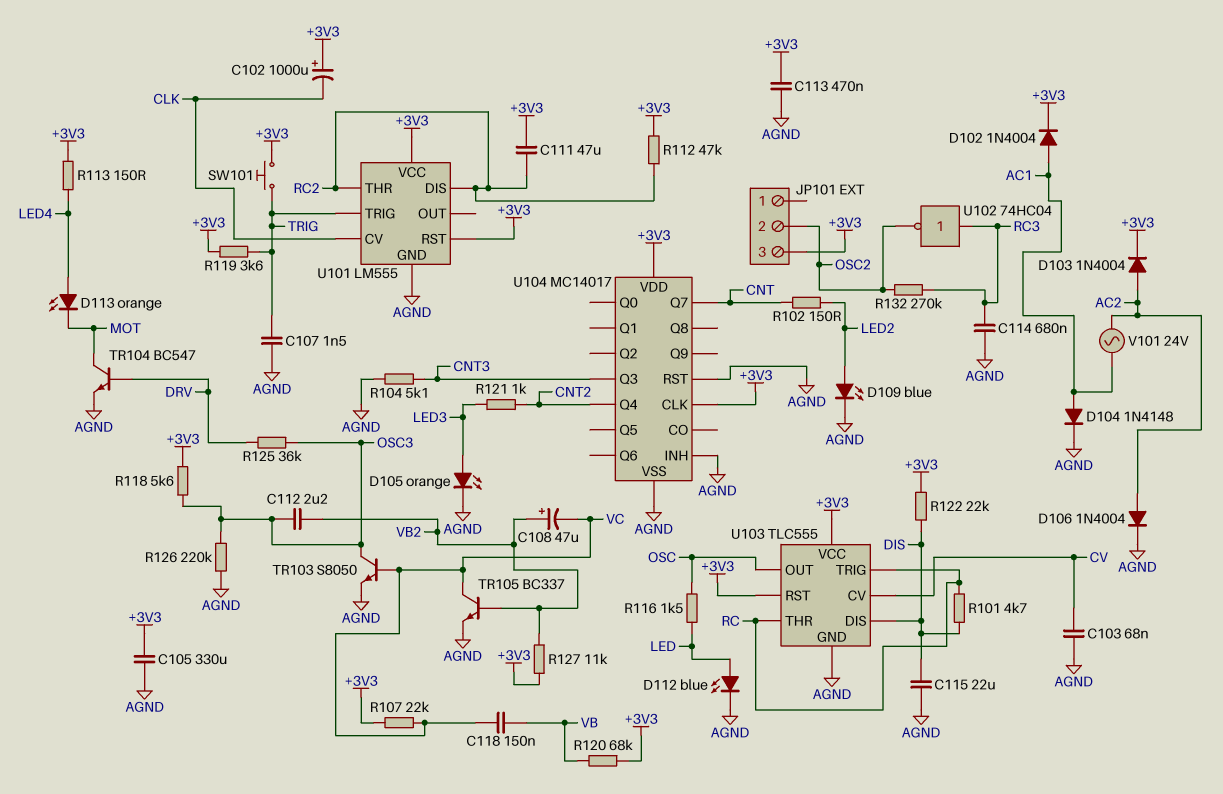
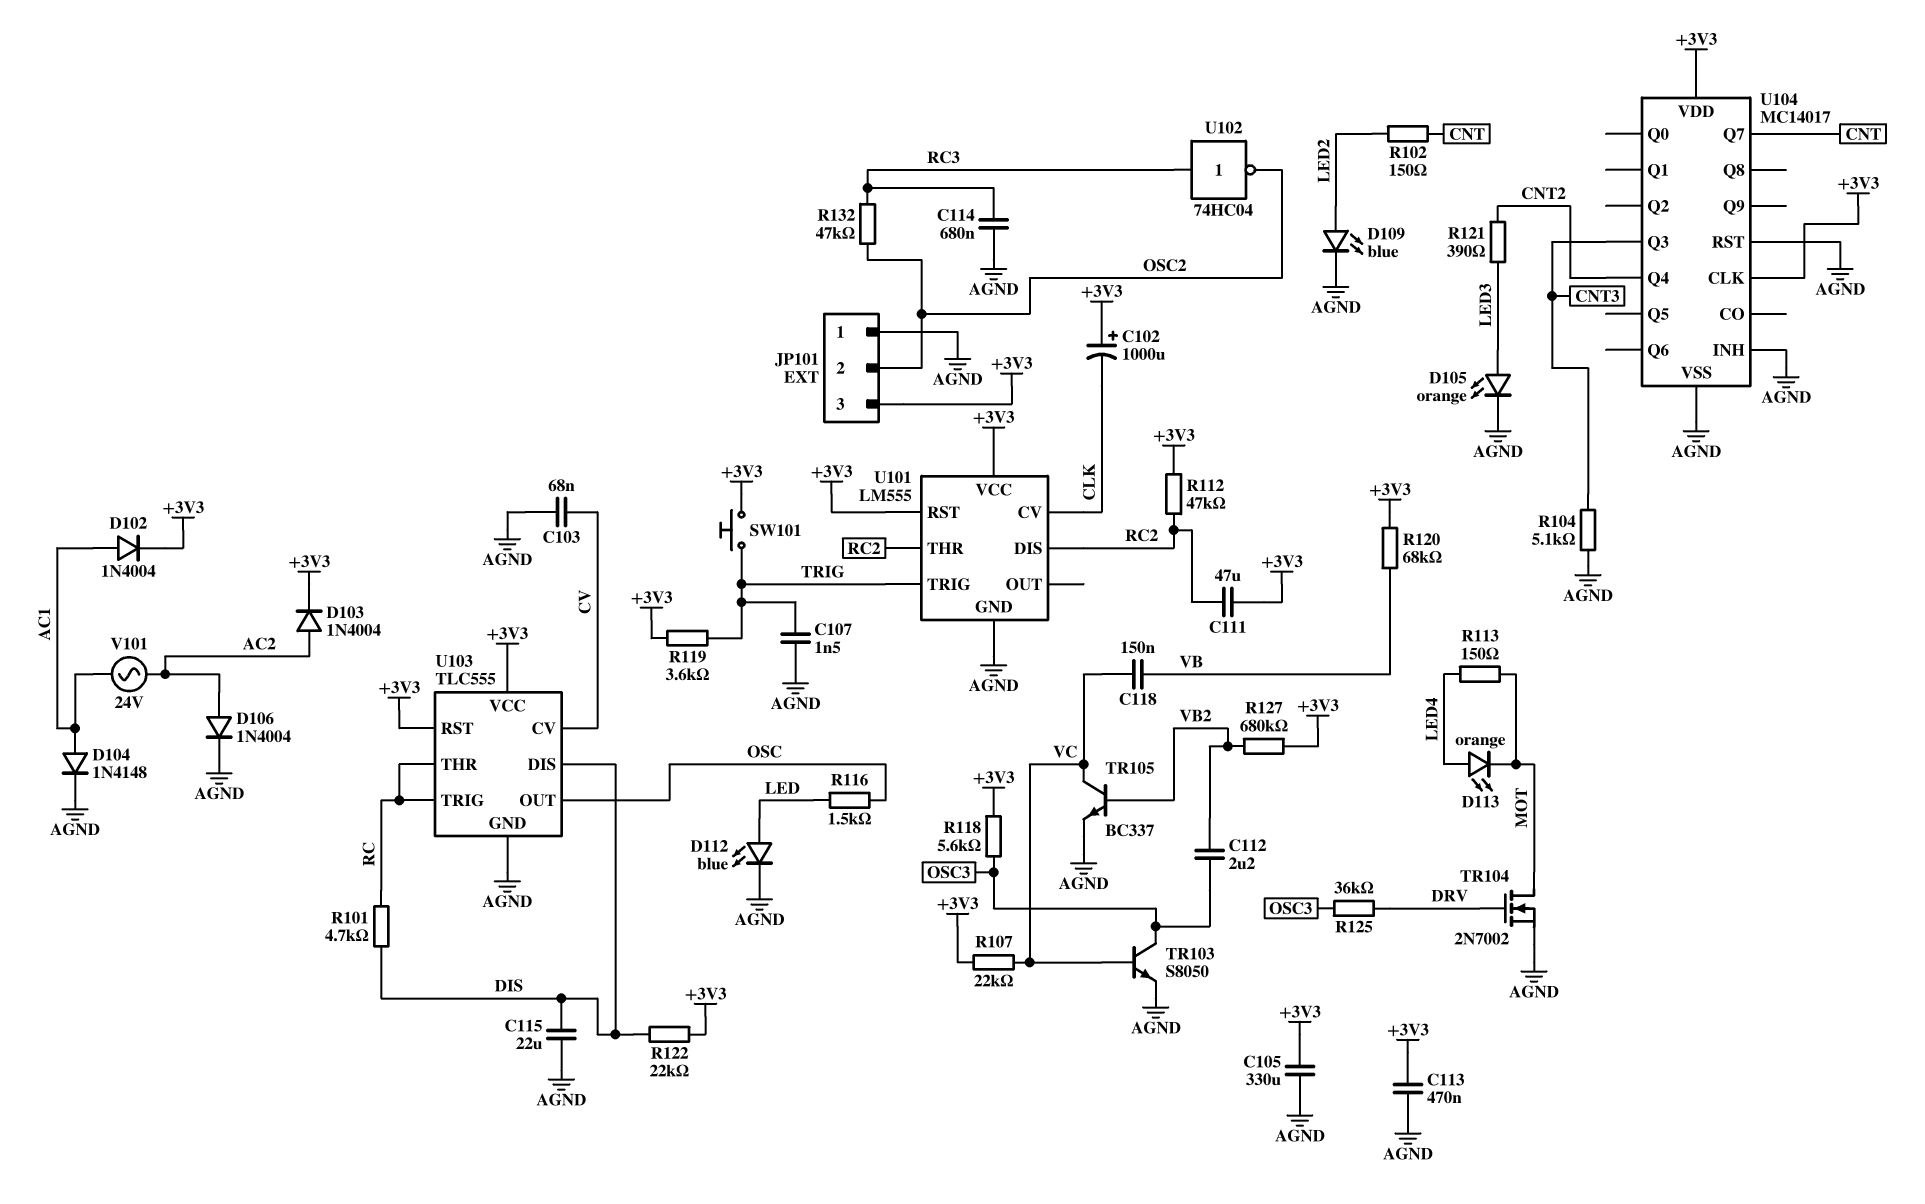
C108: 47uF (plus VB2, minus VC) -> none
JP101 pin 1: none -> AGND
R113: 150 (+3V3, LED4) -> 150 (LED4, MOT)
R121: 1k (CNT2, LED3) -> 390 (CNT2, LED3)
R126: 220k (AGND, OSC3) -> none
R127: 11k (+3V3, VB2) -> 680k (+3V3, VB2)
R132: 270k (OSC2, RC3) -> 47k (OSC2, RC3)
TR104: NPN BC547 (B DRV, C MOT, E AGND) -> NMOS 2N7002 (G DRV, D MOT, S AGND)

